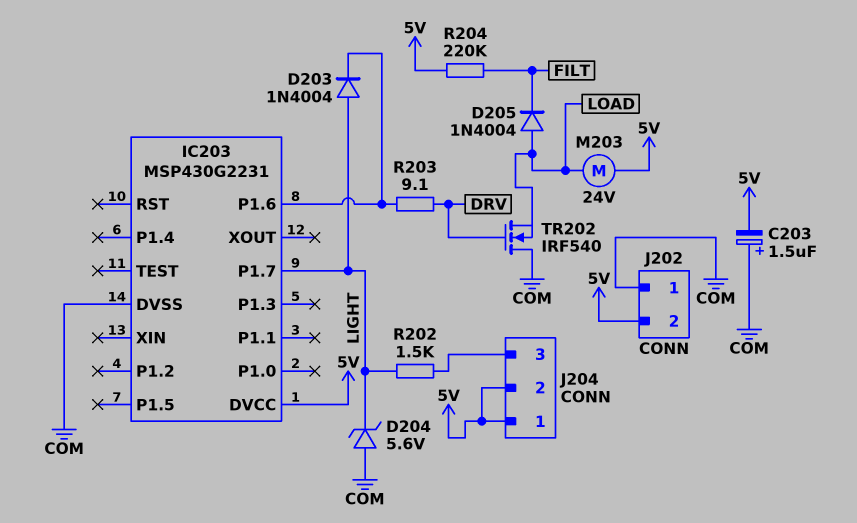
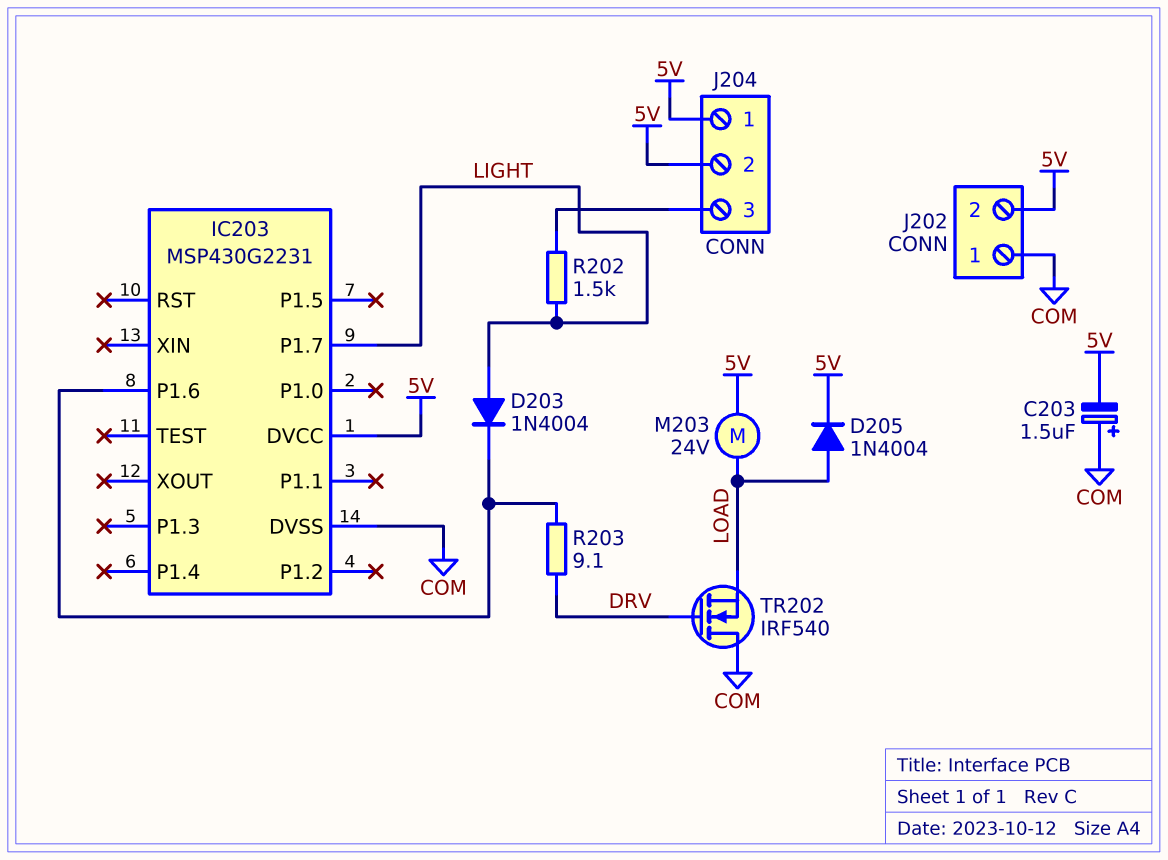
D204: zener 5.6V (A COM, K LIGHT) -> none
D205: diode 1N4004 (A LOAD, K FILT) -> diode 1N4004 (A LOAD, K 5V)
R204: 220k (5V, FILT) -> none

